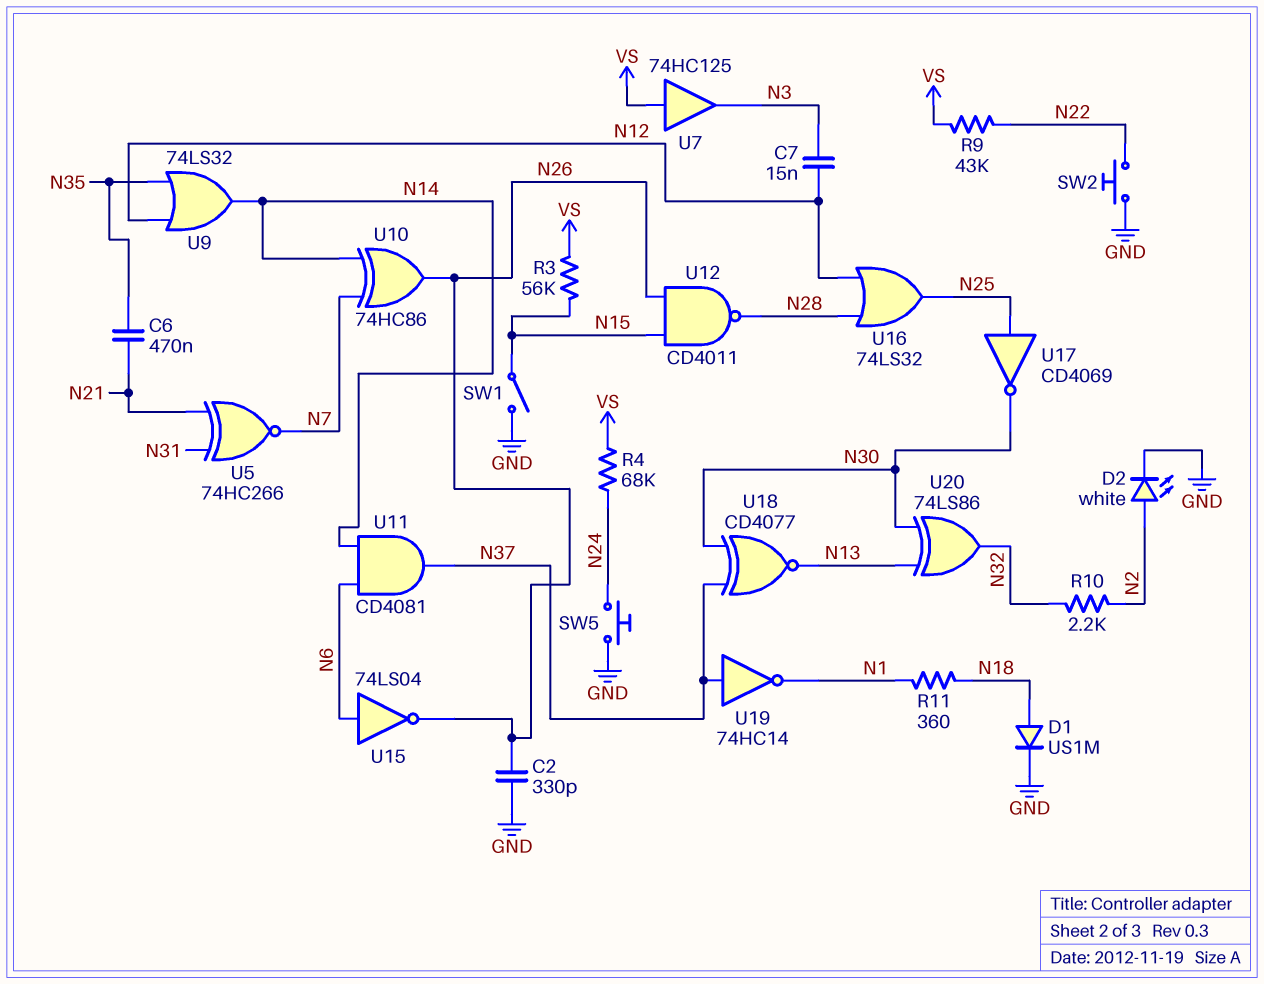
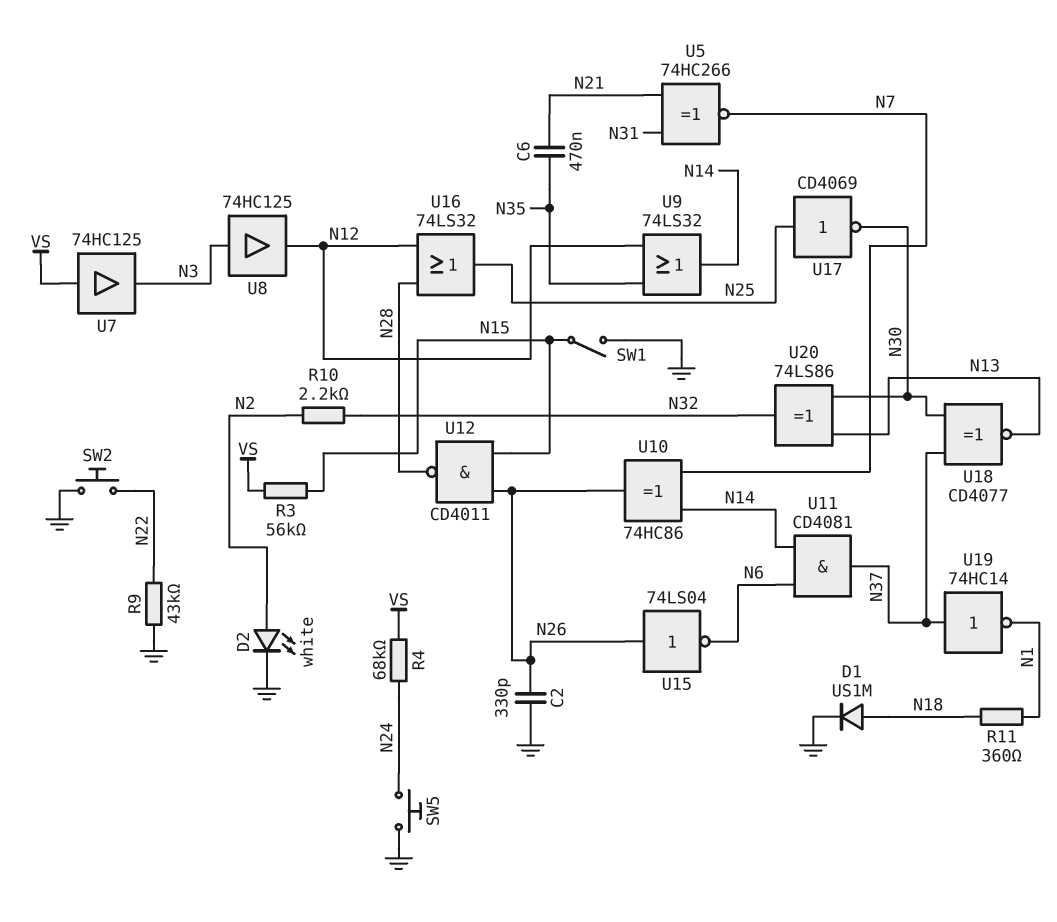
C7: 15nF (N3, N12) -> none
R9: 43k (N22, VS) -> 43k (GND, N22)
U8: none -> buffer 74HC125 (in N3, out N12)
U15: NOT 74LS04 (in N6, out N26) -> NOT 74LS04 (in N26, out N6)

